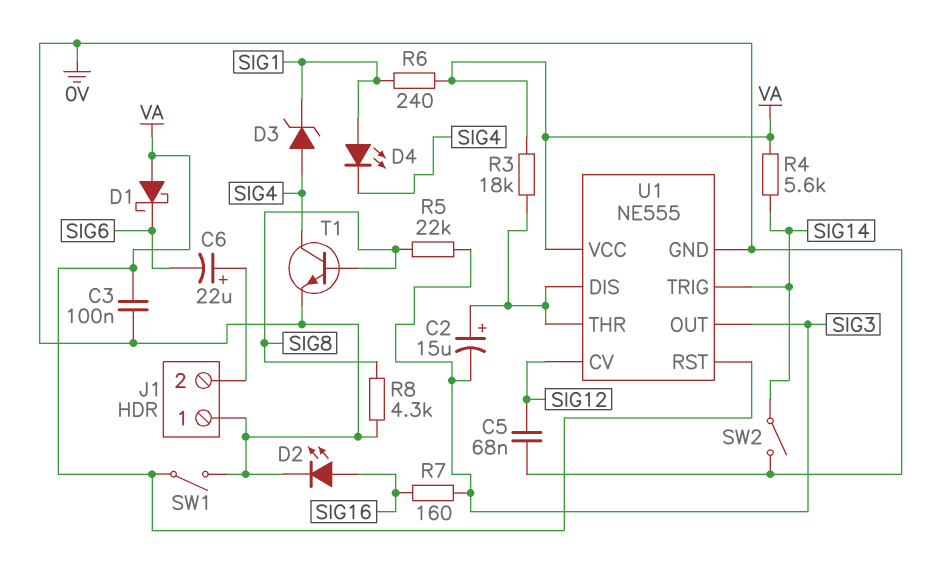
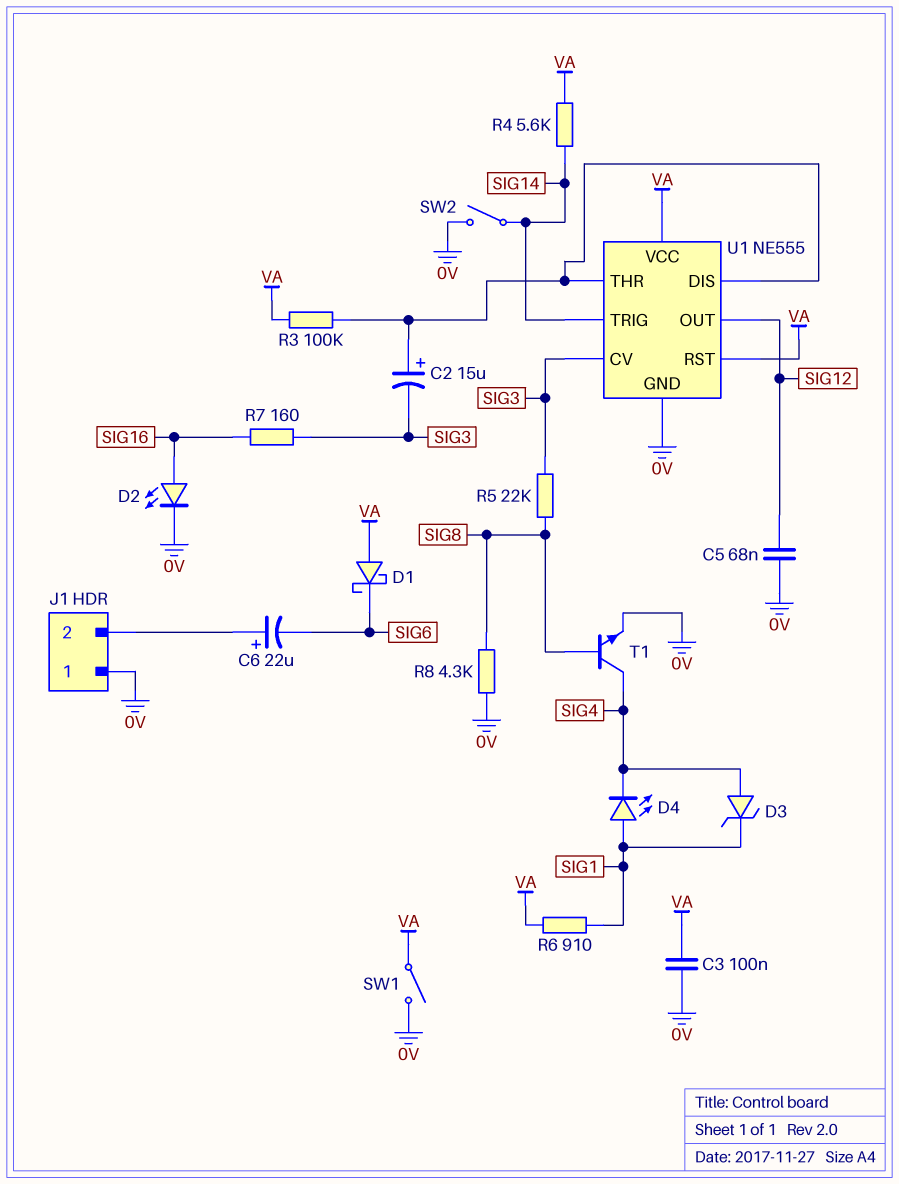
R3: 18k (U1/DIS, VA) -> 100k (U1/DIS, VA)
R6: 240 (SIG1, VA) -> 910 (SIG1, VA)
U1 pin CV: SIG12 -> SIG3
U1 pin OUT: SIG3 -> SIG12

